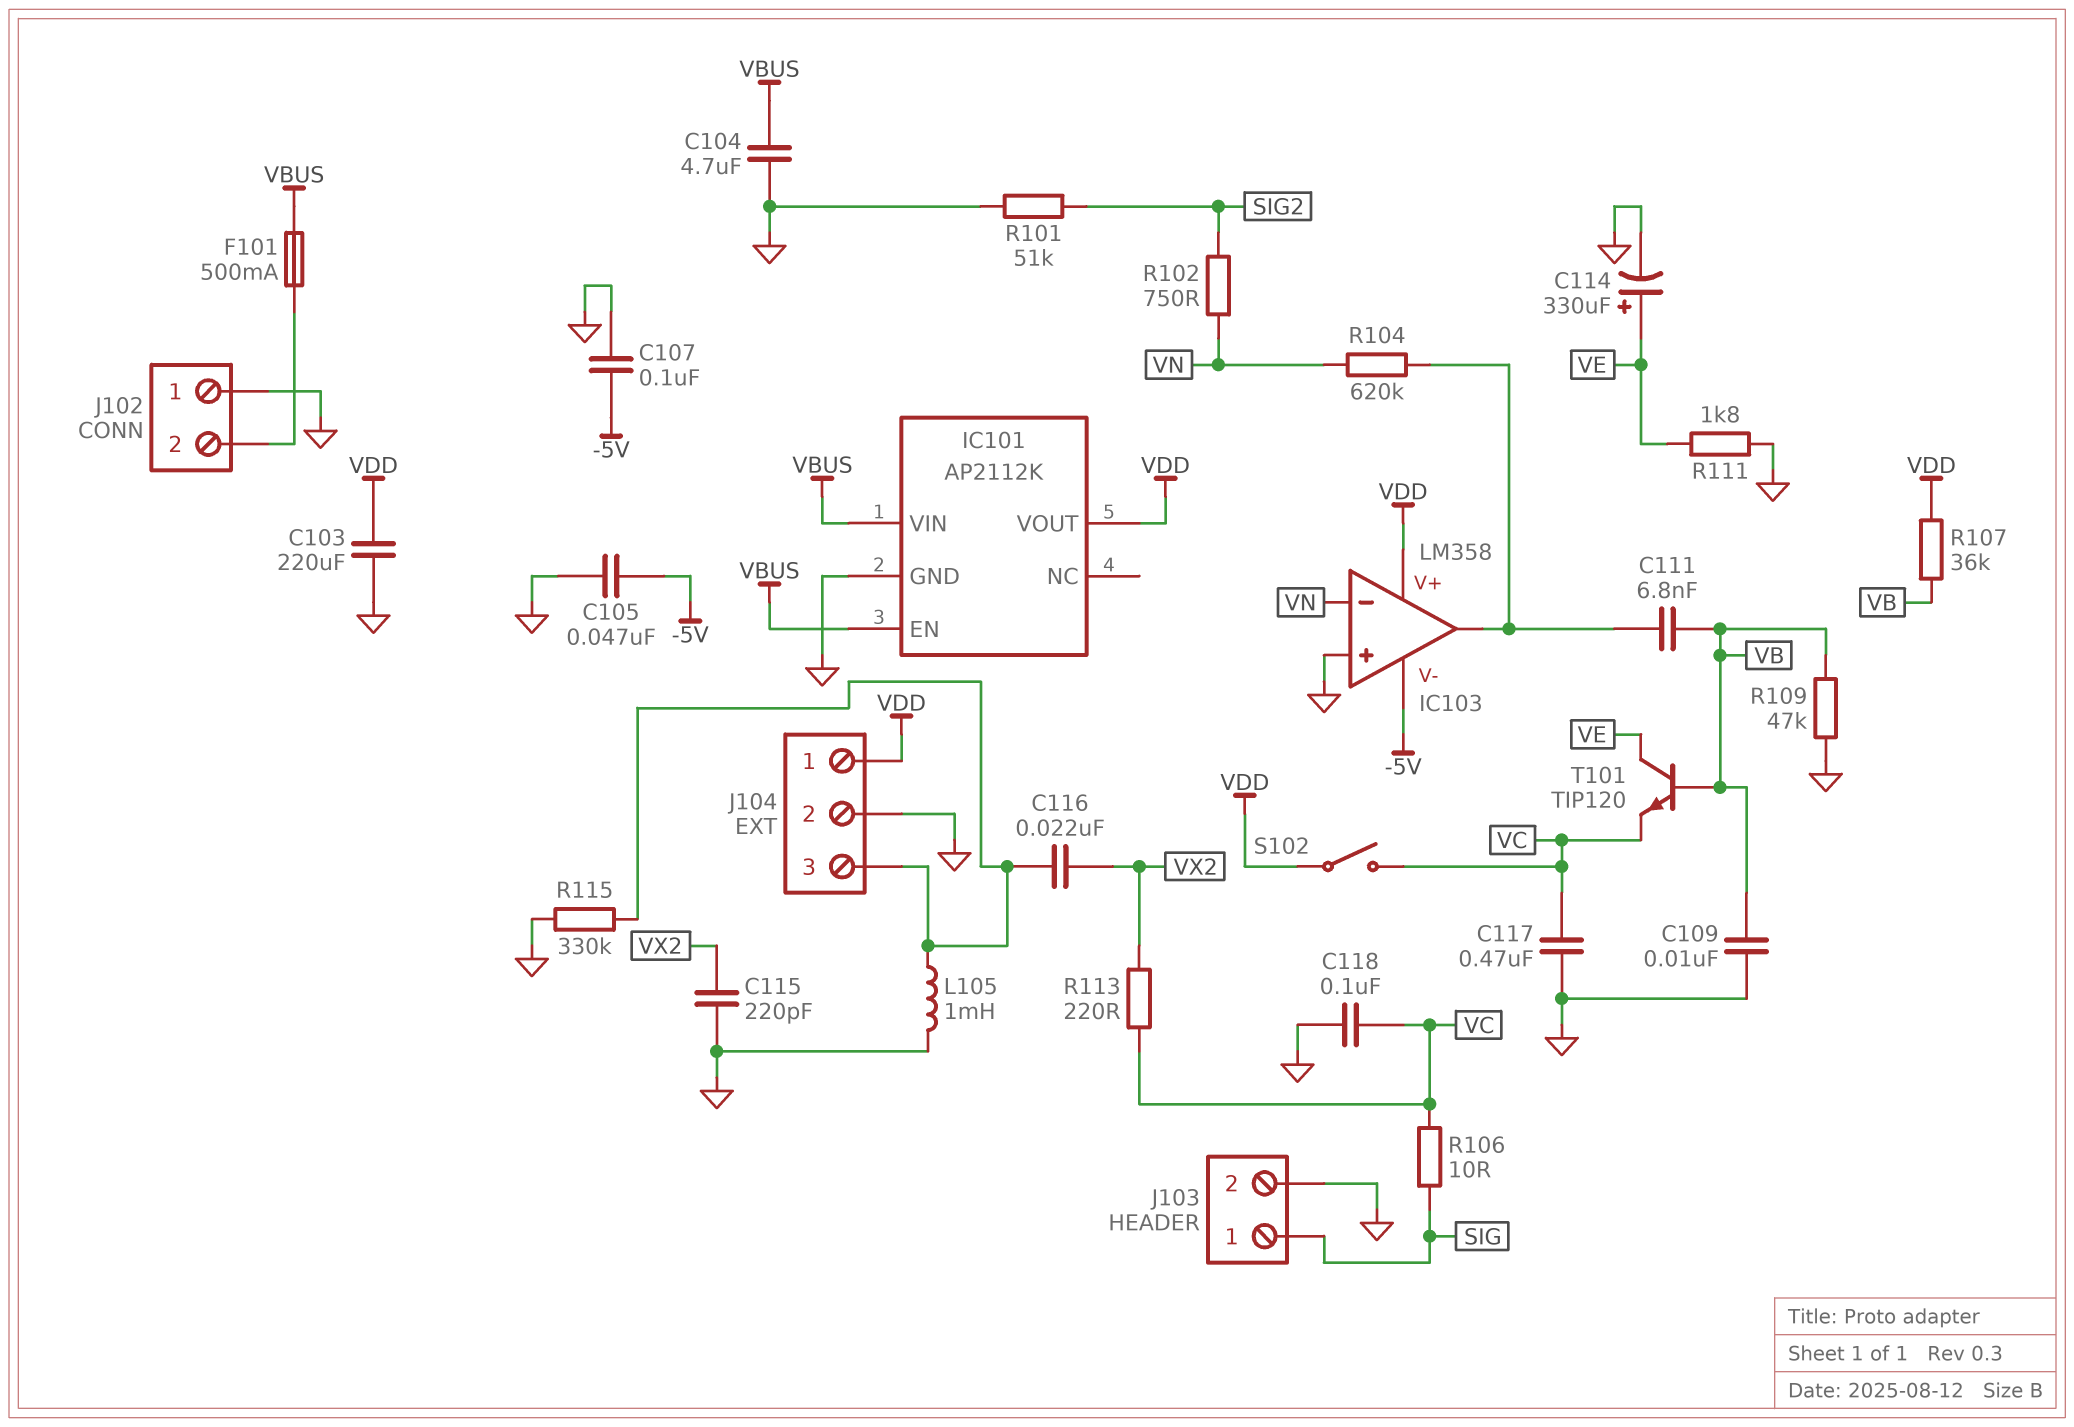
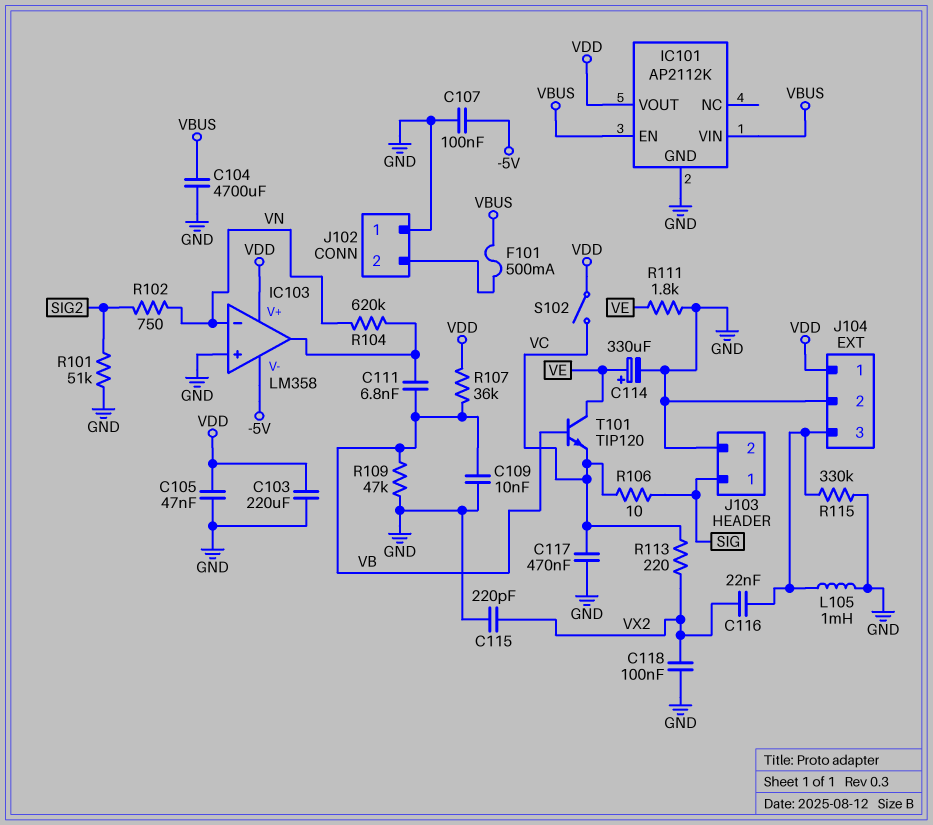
C104: 4.7uF (GND, VBUS) -> 4700uF (GND, VBUS)
C105: 47nF (-5V, GND) -> 47nF (GND, VDD)
C118: 100nF (GND, VC) -> 100nF (GND, VX2)

